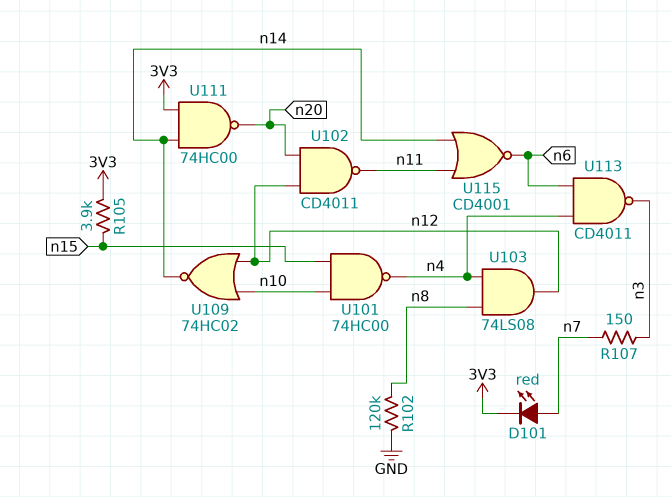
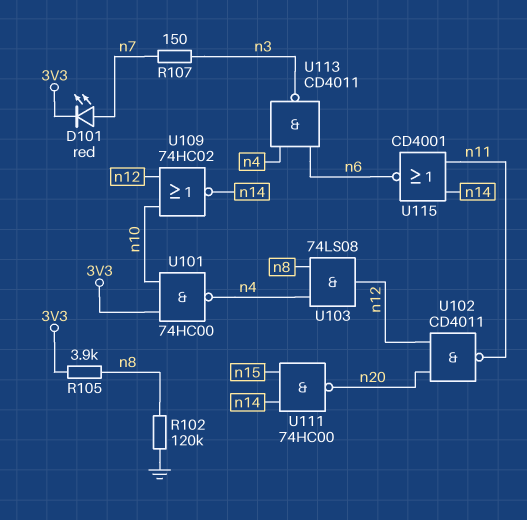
R105: 3.9k (3V3, n15) -> 3.9k (3V3, n8)
U101: NAND 74HC00 (in n10, in n15, out n4) -> NAND 74HC00 (in 3V3, in n10, out n4)
U111: NAND 74HC00 (in 3V3, in n14, out n20) -> NAND 74HC00 (in n14, in n15, out n20)

